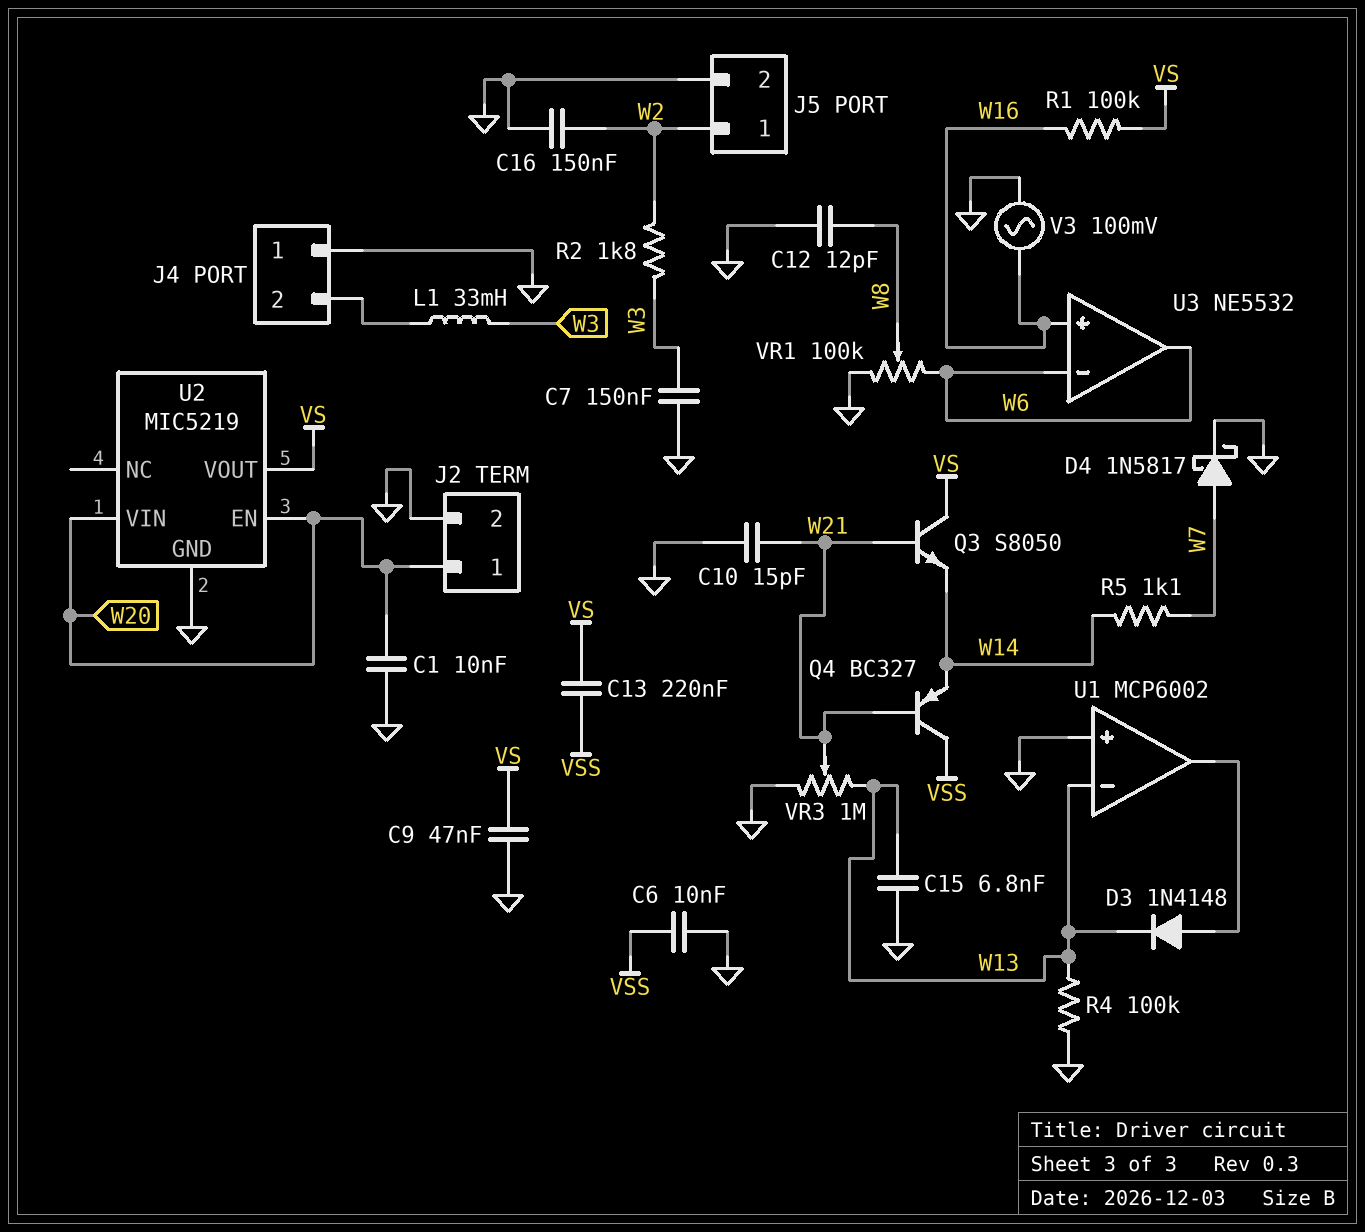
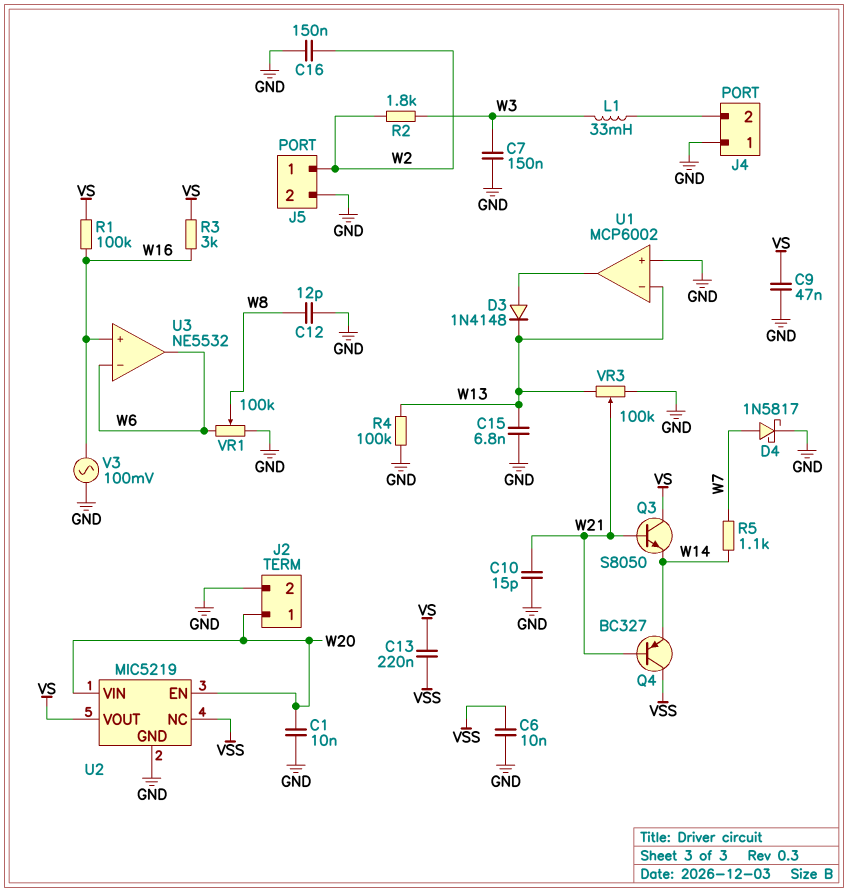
R3: none -> 3k (VS, W16)
U2 pin NC: none -> VSS
VR3: 1M (GND, W13, wiper W21) -> 100k (GND, W13, wiper W21)

